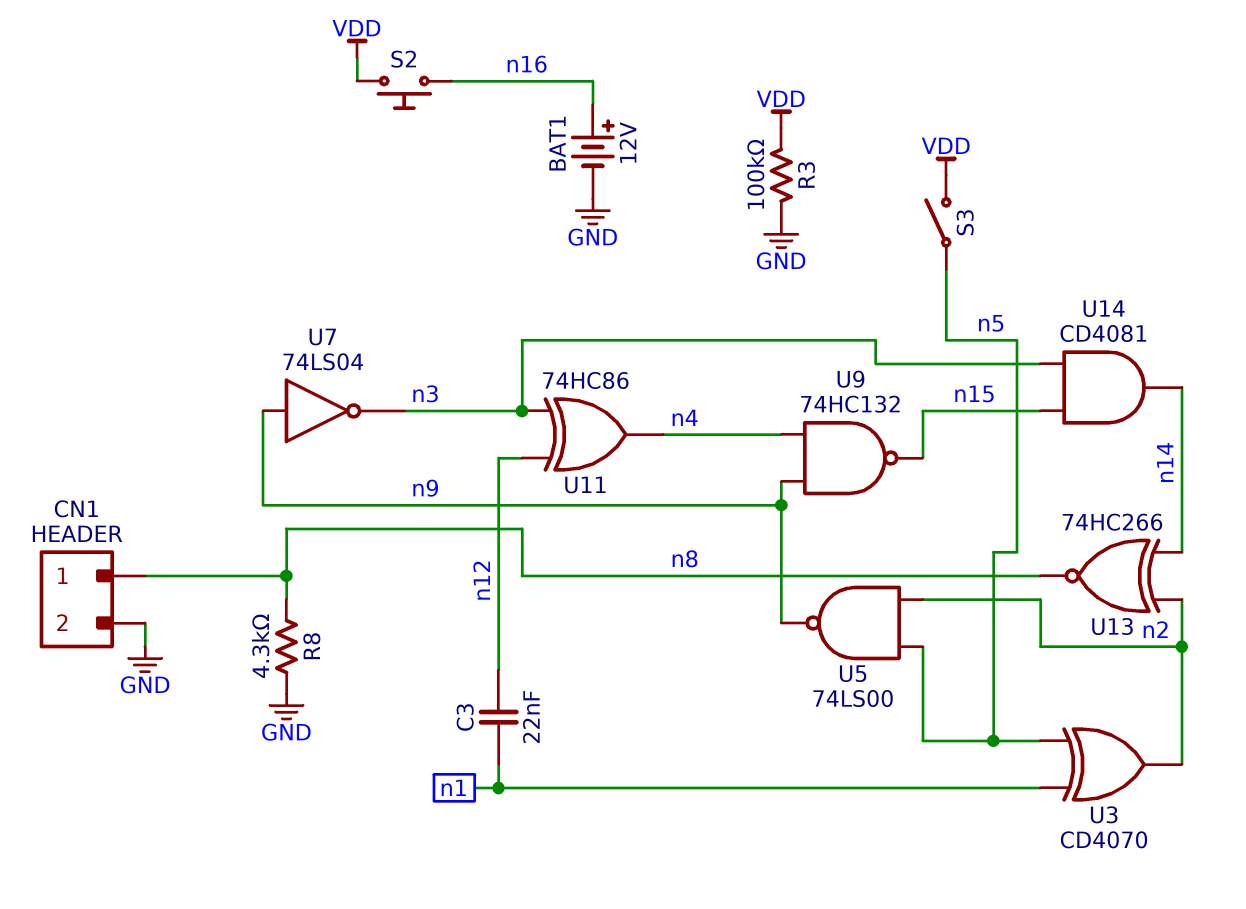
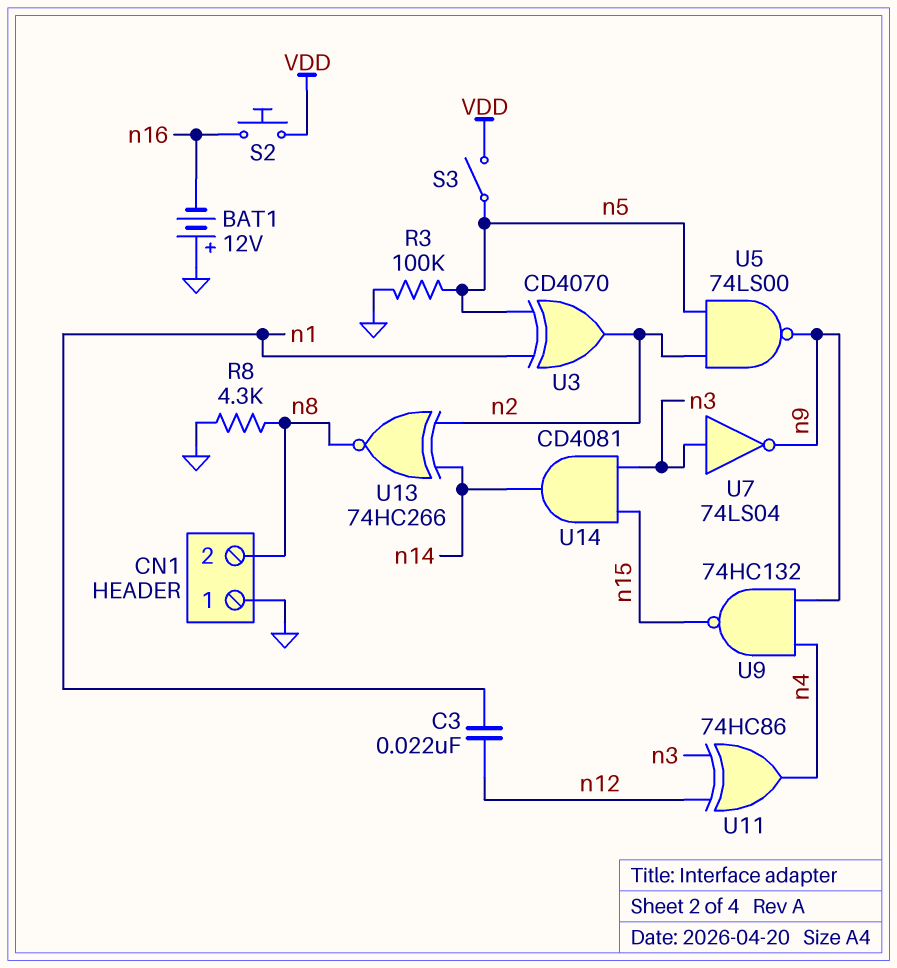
BAT1: 12V (plus n16, minus GND) -> 12V (plus GND, minus n16)
CN1 pin 1: n8 -> GND
CN1 pin 2: GND -> n8
R3: 100k (GND, VDD) -> 100k (GND, n5)
U7: NOT 74LS04 (in n9, out n3) -> NOT 74LS04 (in n3, out n9)

